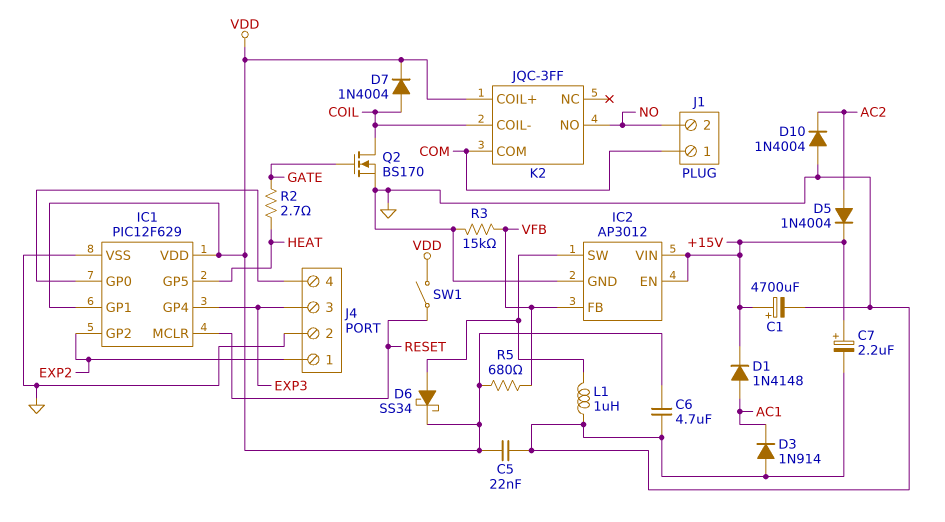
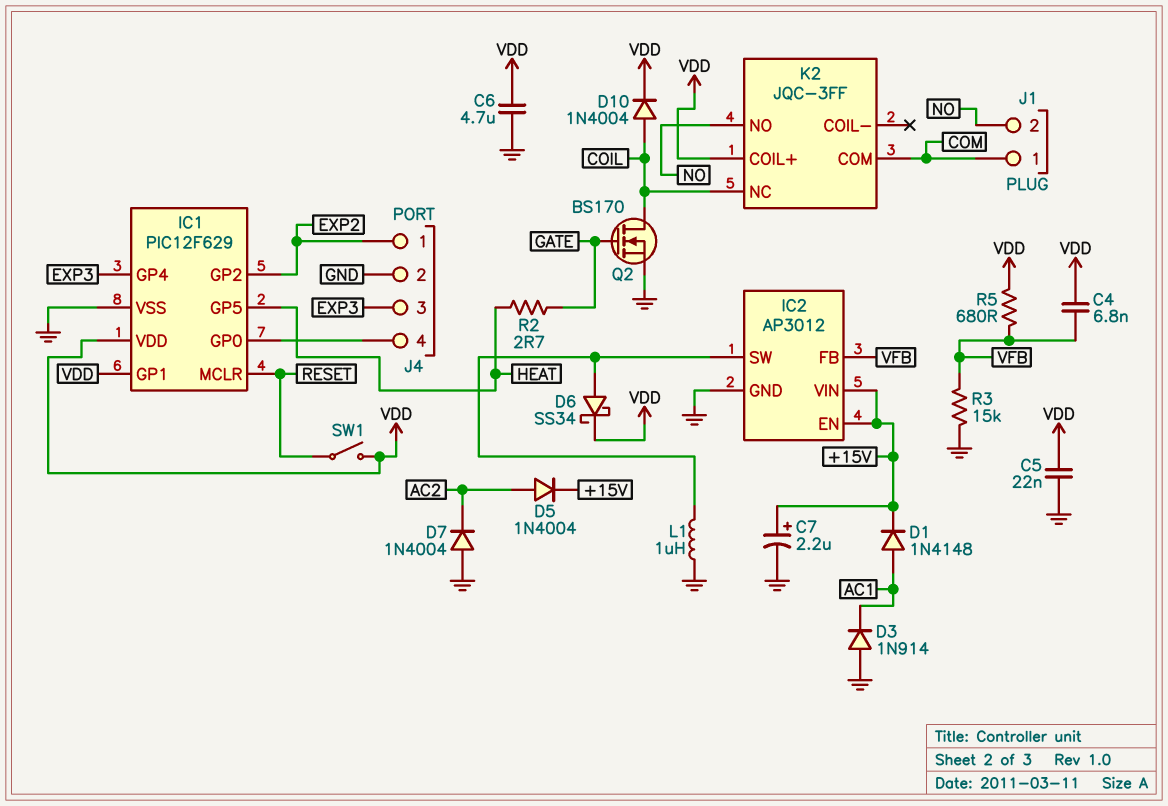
C1: 4700uF (plus +15V, minus GND) -> none
C4: none -> 6.8nF (VDD, VFB)
D7: diode 1N4004 (A COIL, K VDD) -> diode 1N4004 (A GND, K AC2)
D10: diode 1N4004 (A GND, K AC2) -> diode 1N4004 (A COIL, K VDD)
K2 pin COIL-: COIL -> none
K2 pin NC: none -> COIL

